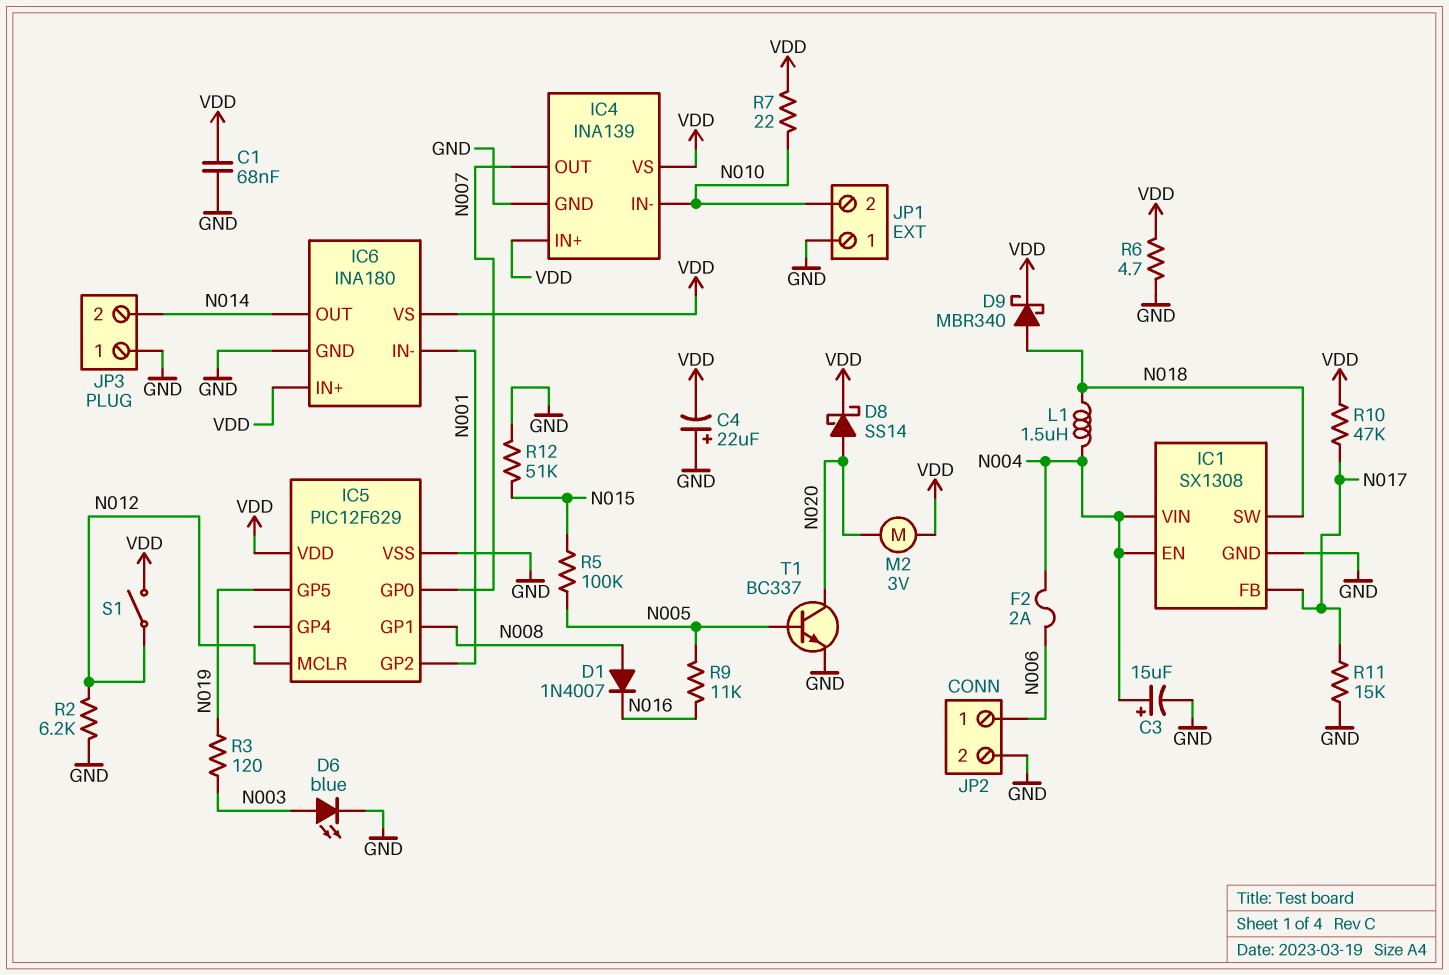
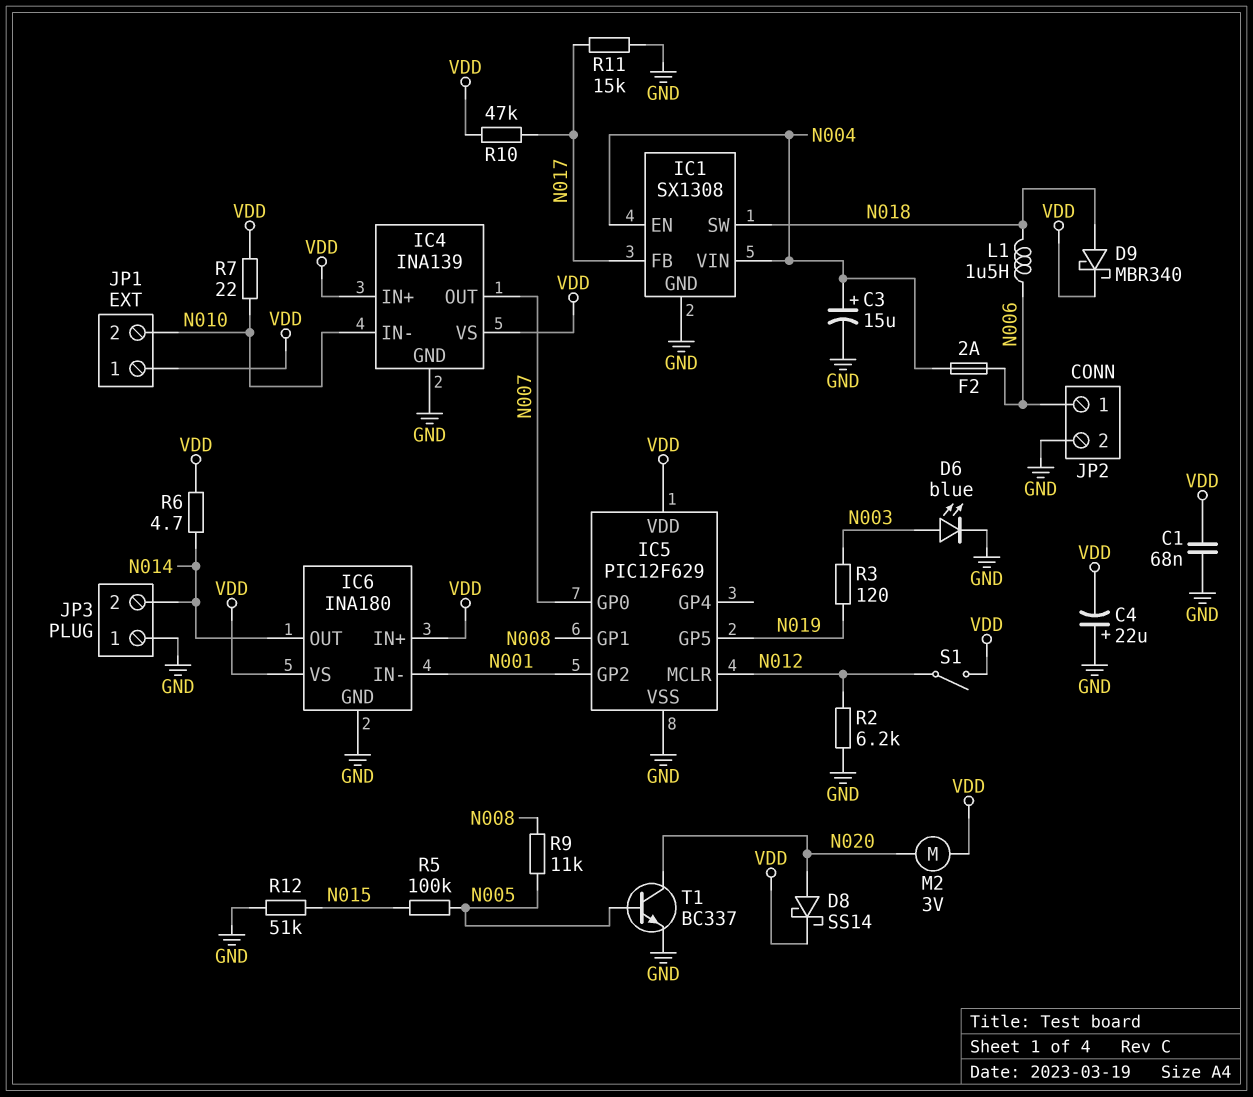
D1: diode 1N4007 (A N008, K N016) -> none
JP1 pin 1: GND -> VDD
L1: 1.5uH (N004, N018) -> 1.5uH (N006, N018)
R6: 4.7 (GND, VDD) -> 4.7 (N014, VDD)
R9: 11k (N005, N016) -> 11k (N005, N008)

